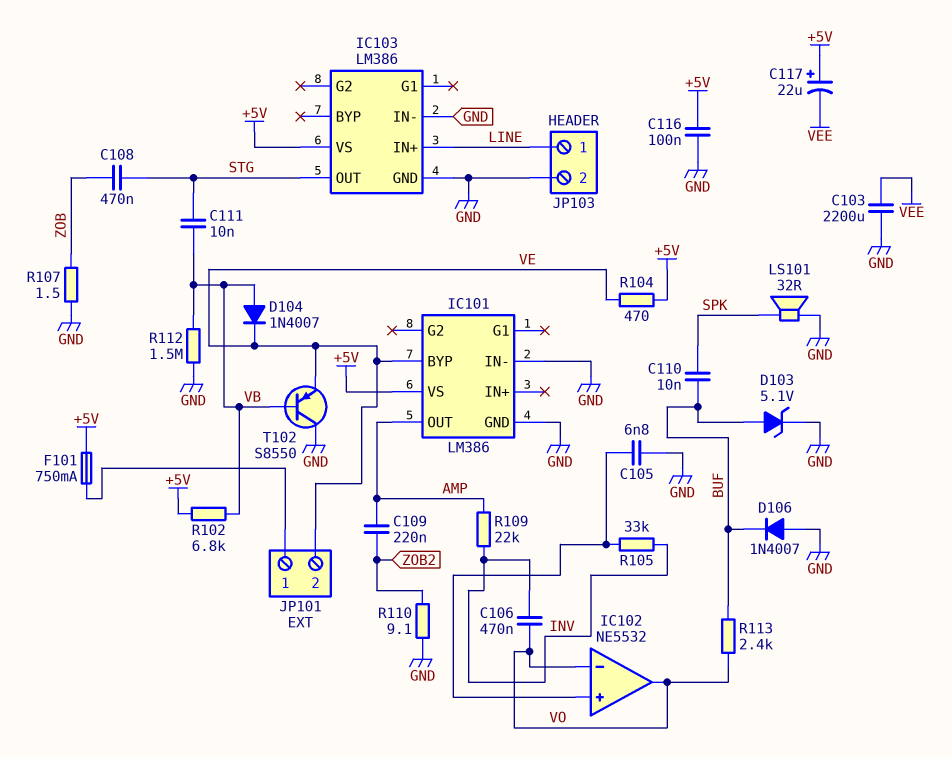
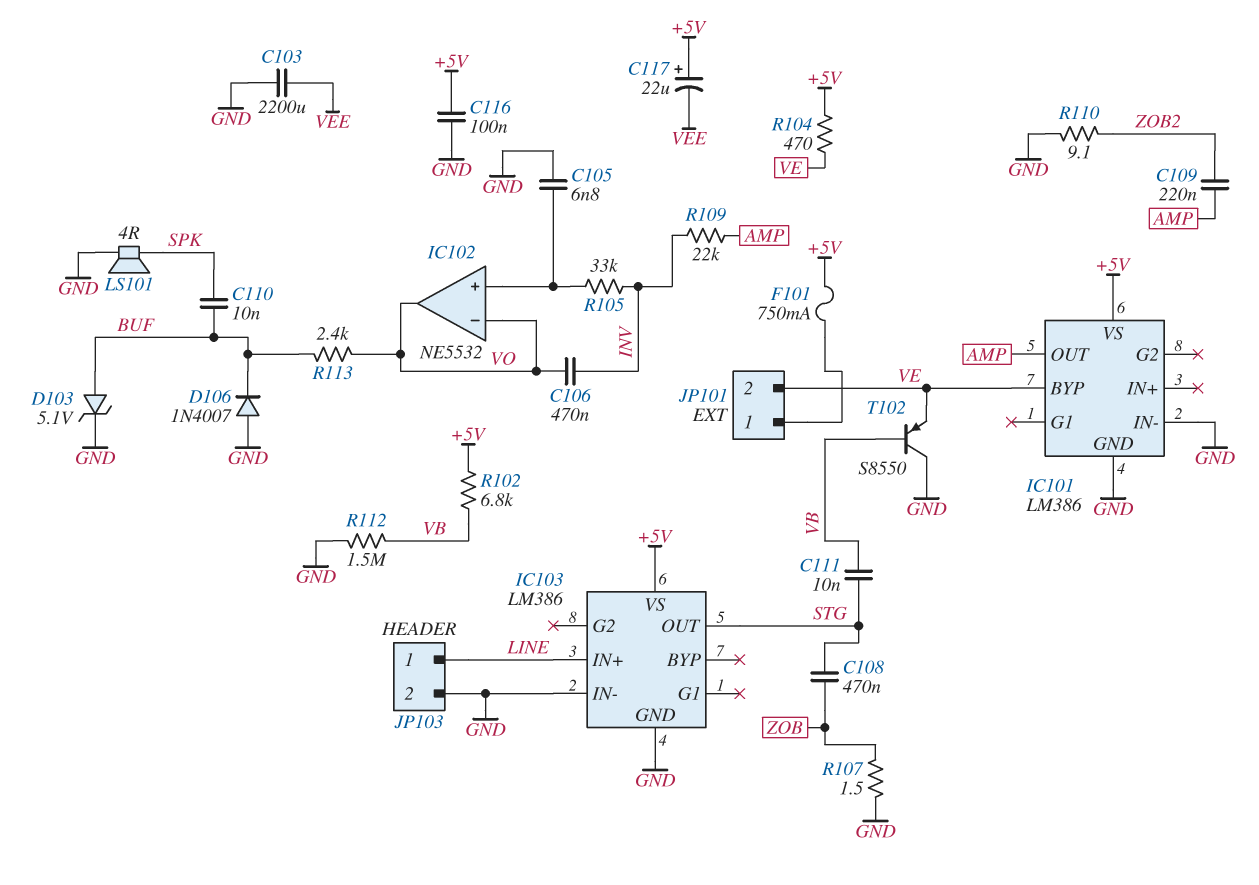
D104: diode 1N4007 (A VB, K VE) -> none
LS101: speaker 32R (GND, SPK) -> speaker 4R (GND, SPK)

